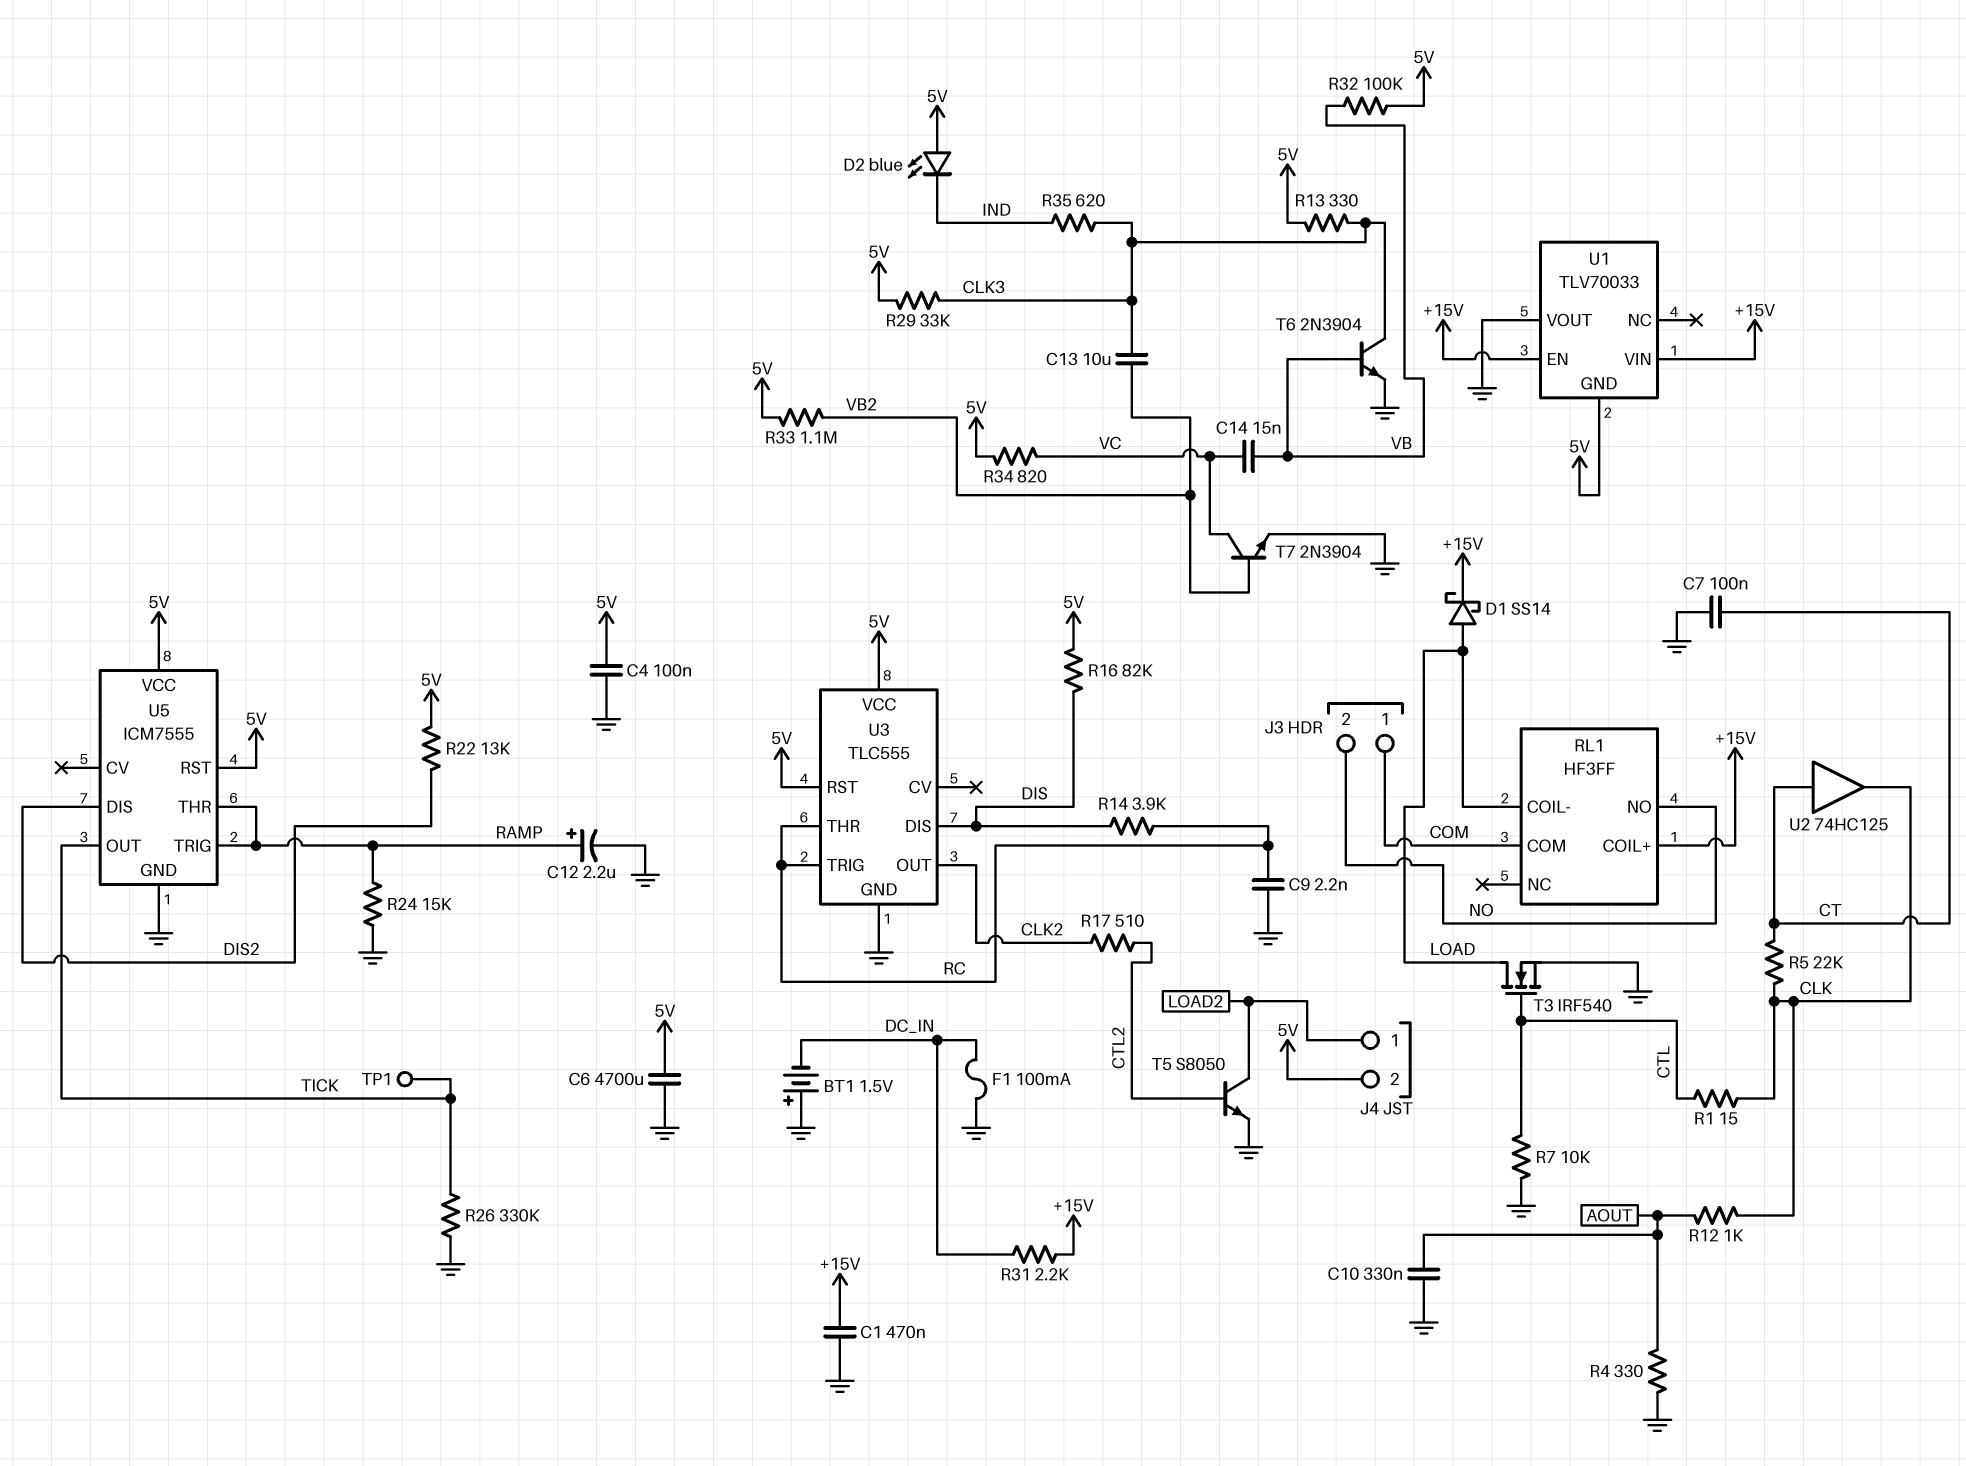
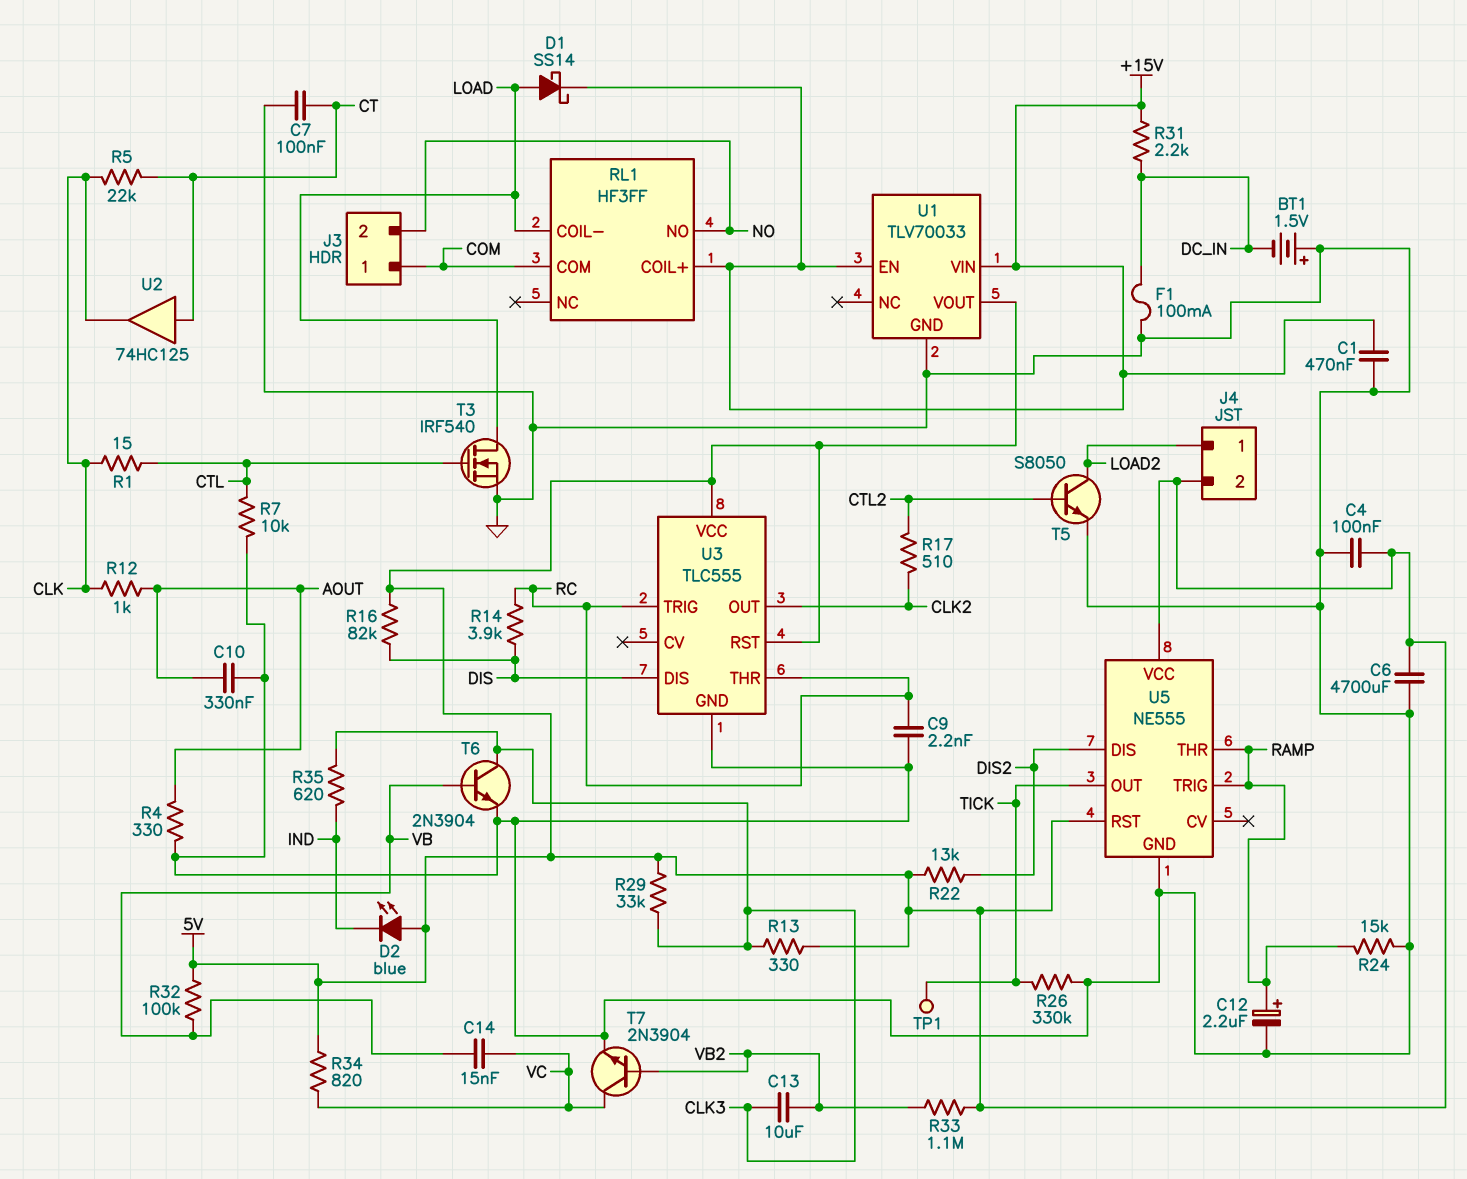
U1 pin GND: 5V -> GND
U1 pin VOUT: GND -> 5V
U5: ICM7555 -> NE555

